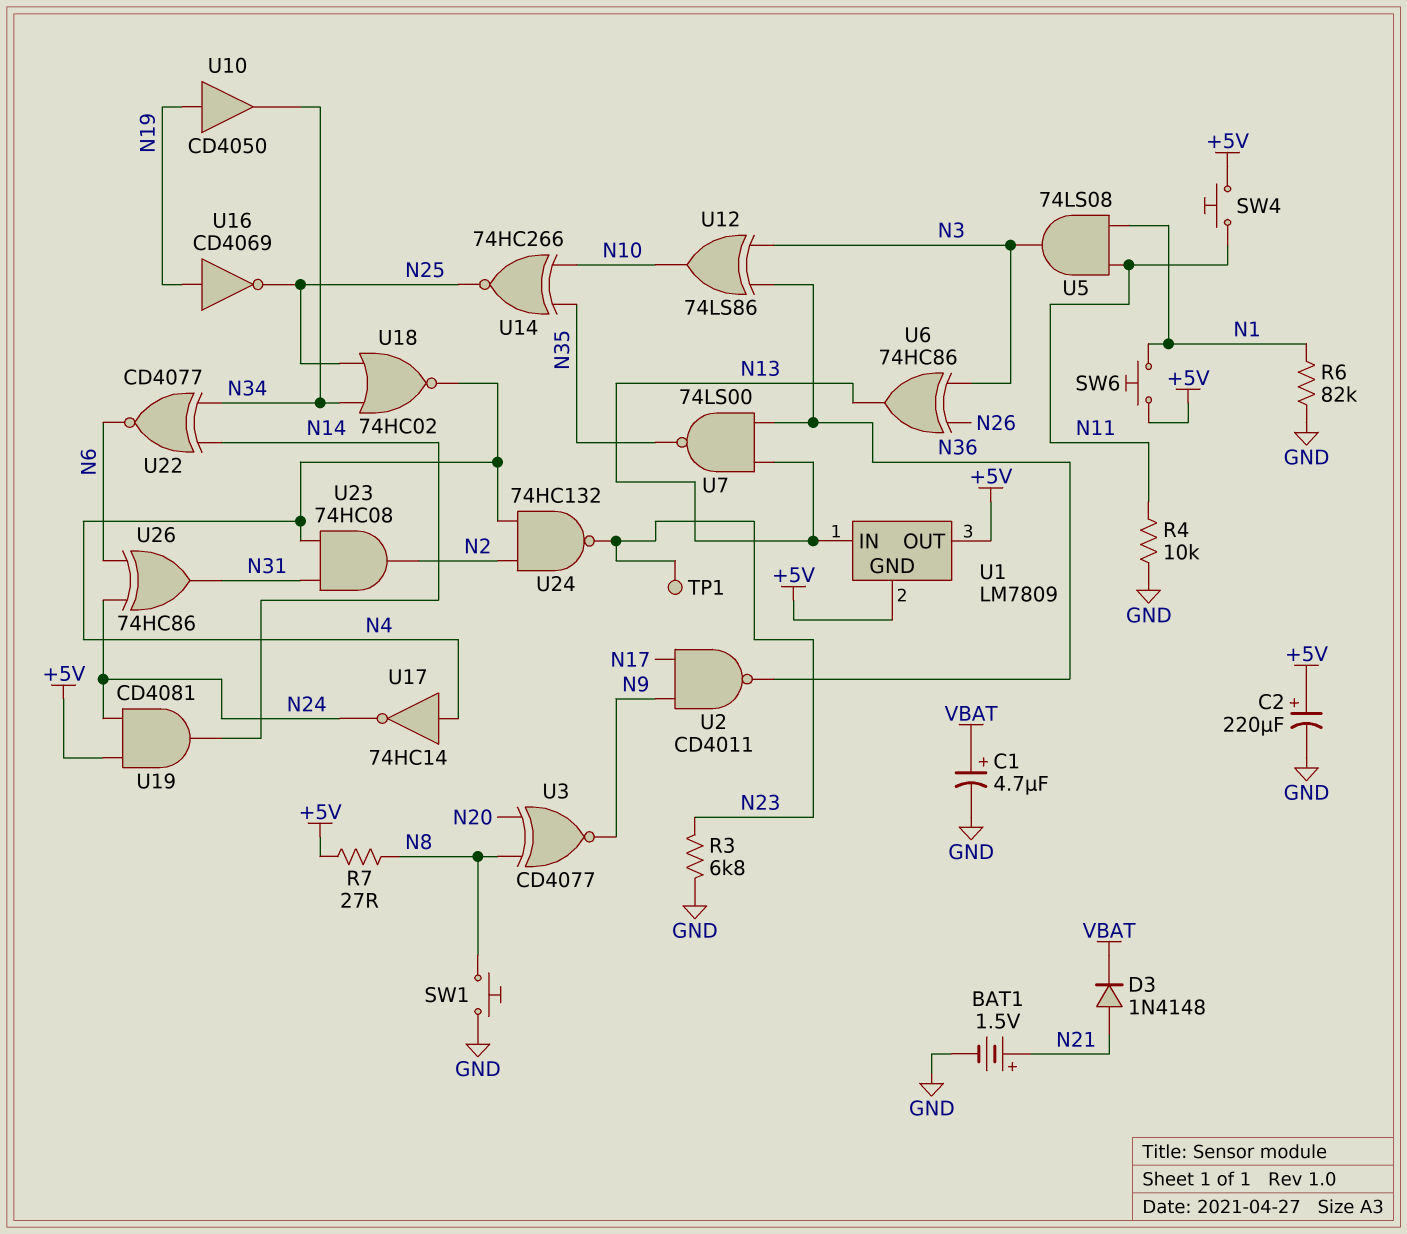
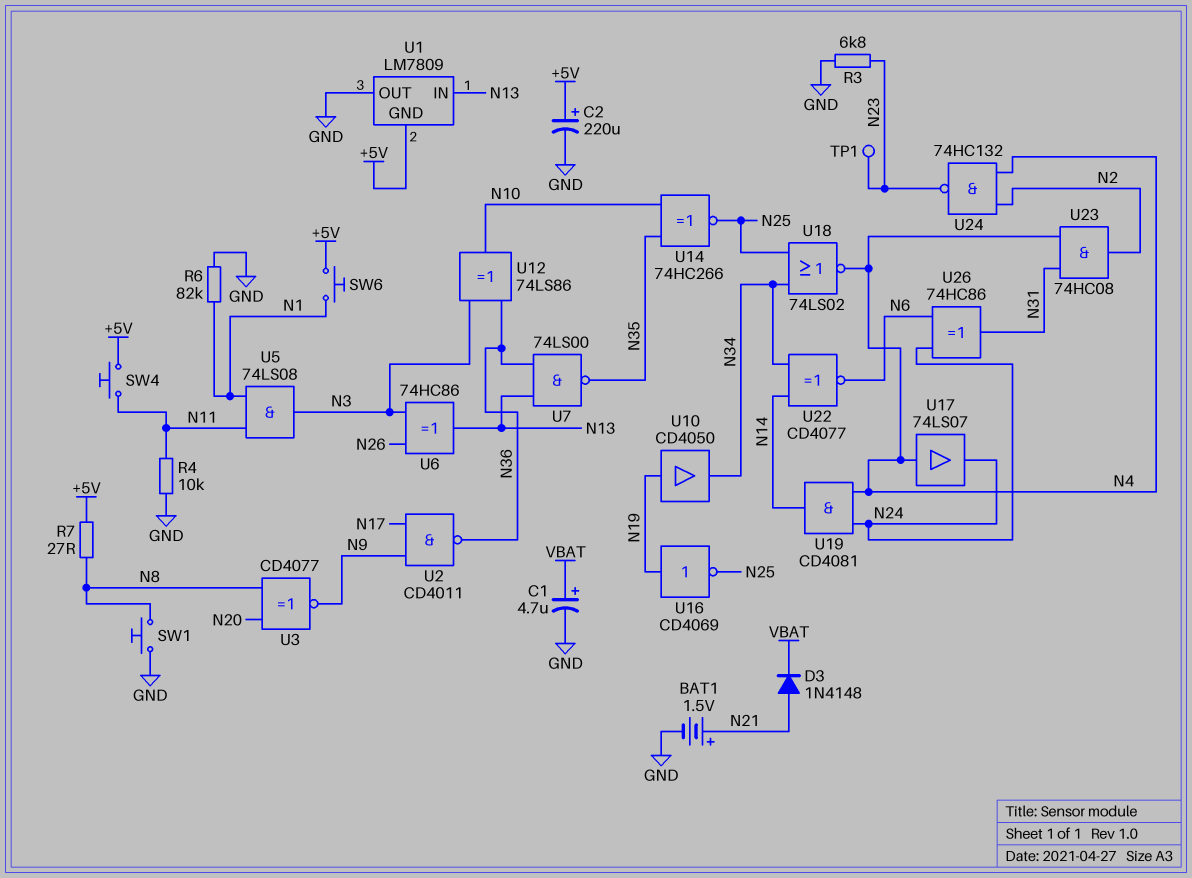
U1 pin OUT: +5V -> GND
U17: NOT 74HC14 (in N4, out N24) -> buffer 74LS07 (in N4, out N24)
U18: NOR 74HC02 (in N25, in N34, out N4) -> NOR 74LS02 (in N25, in N34, out N4)
U19: AND CD4081 (in +5V, in N24, out N14) -> AND CD4081 (in N4, in N24, out N14)

